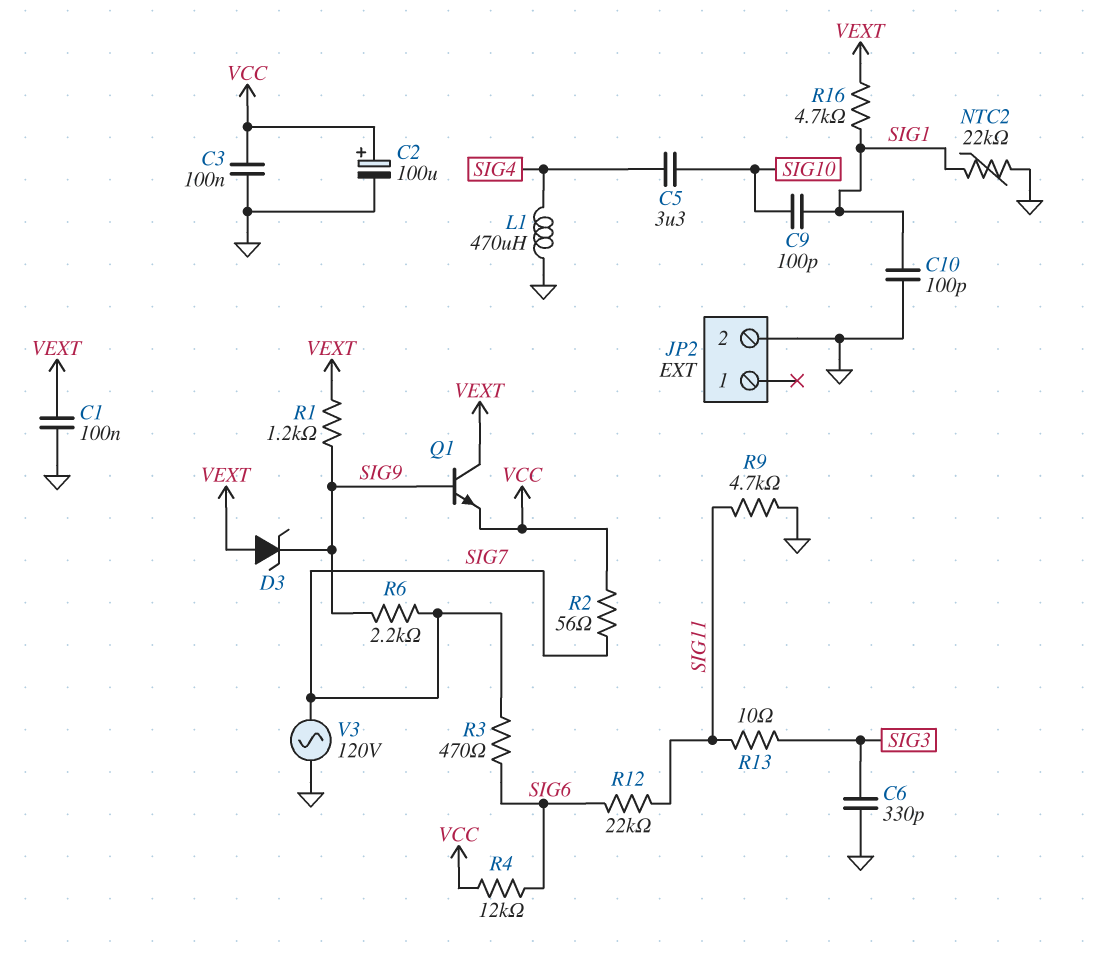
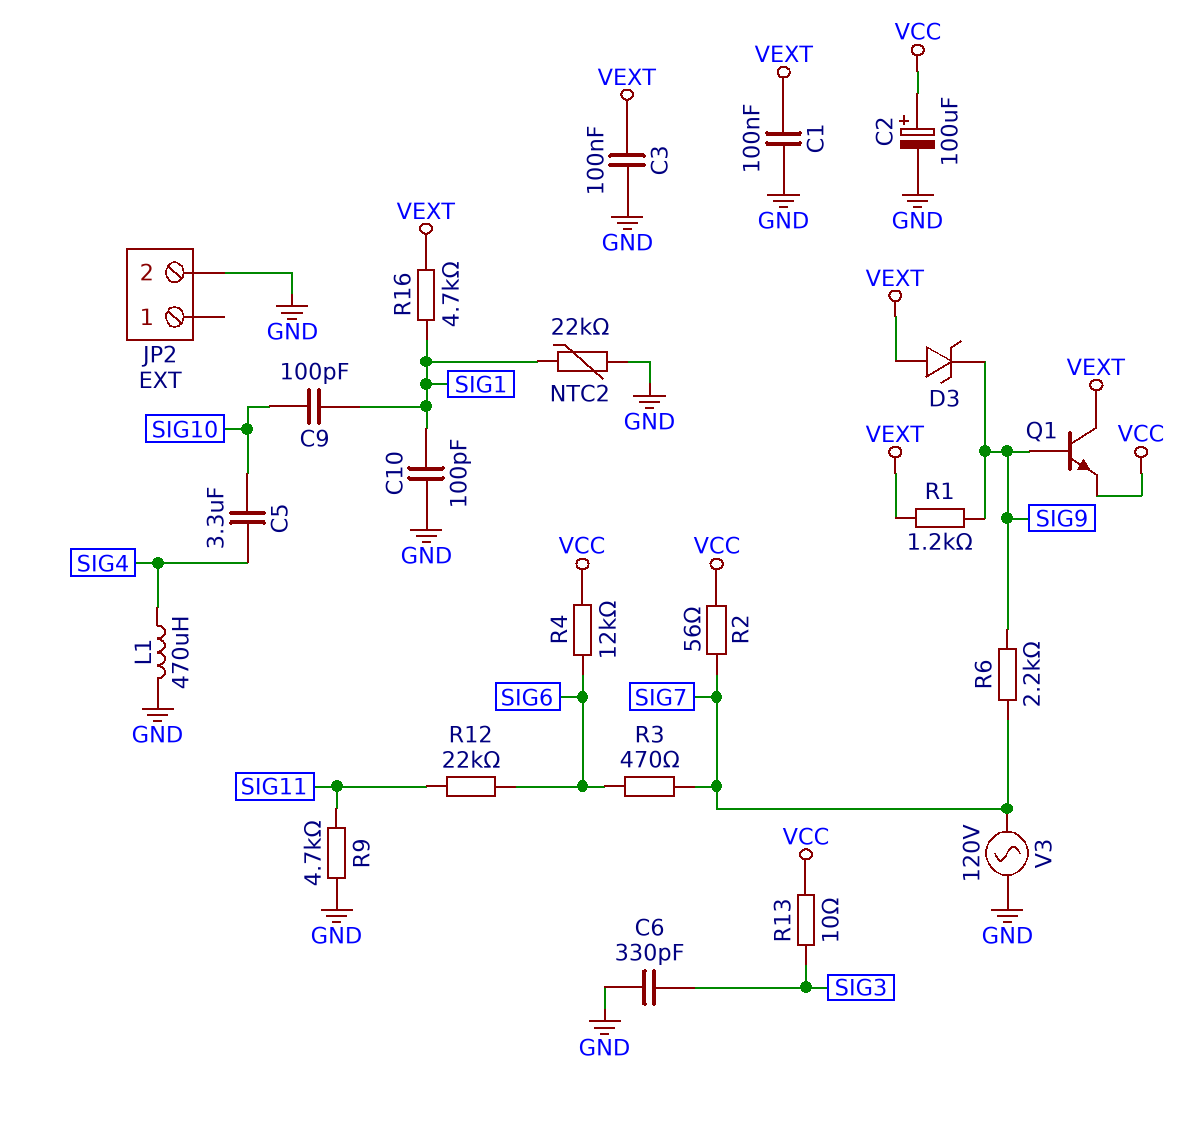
C3: 100nF (GND, VCC) -> 100nF (GND, VEXT)
R13: 10 (SIG3, SIG11) -> 10 (SIG3, VCC)

